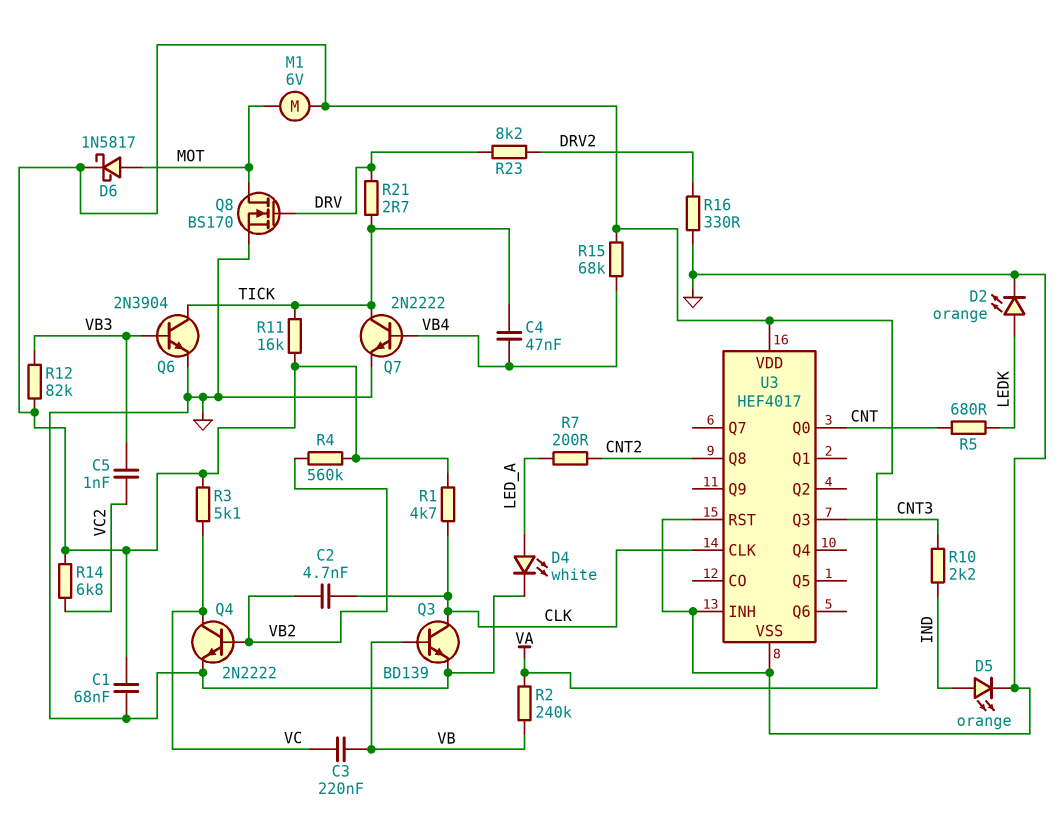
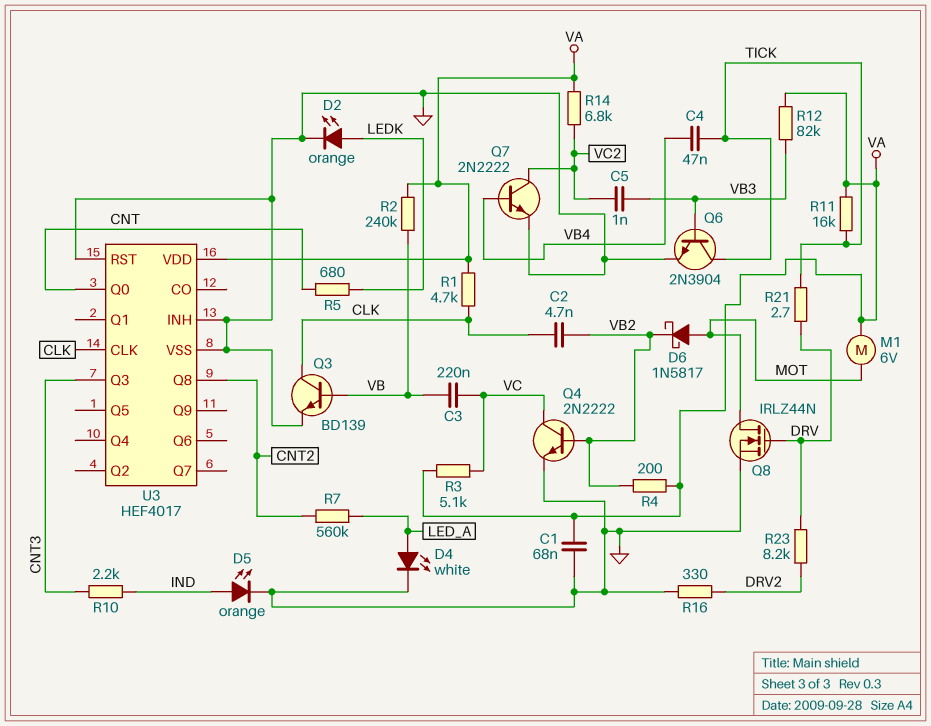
D6: schottky 1N5817 (A MOT, K VA) -> schottky 1N5817 (A MOT, K VB2)
Q7: NPN 2N2222 (B VB4, C TICK, E GND) -> NPN 2N2222 (B VB4, C VC2, E GND)
Q8: NMOS BS170 (G DRV, D MOT, S GND) -> NMOS IRLZ44N (G DRV, D MOT, S GND)
R4: 560k (VA, VB2) -> 200 (VA, VB2)
R7: 200 (CNT2, LED_A) -> 560k (CNT2, LED_A)
R15: 68k (VA, VB4) -> none

